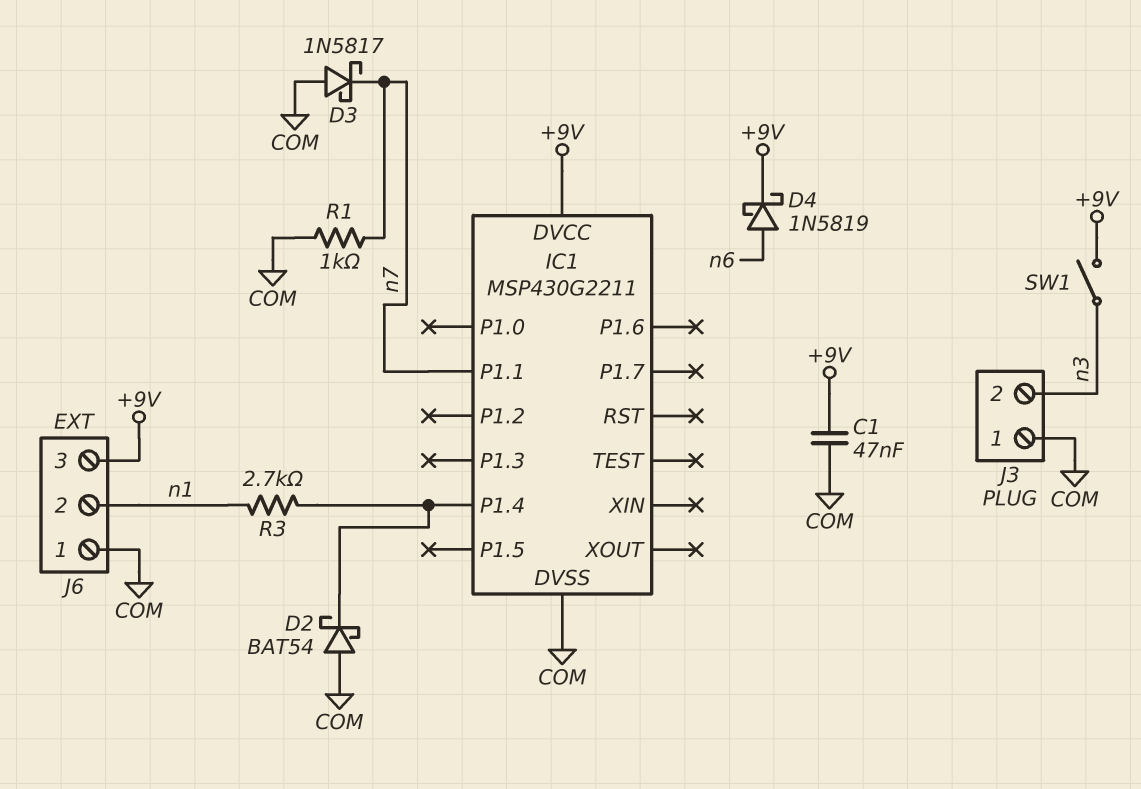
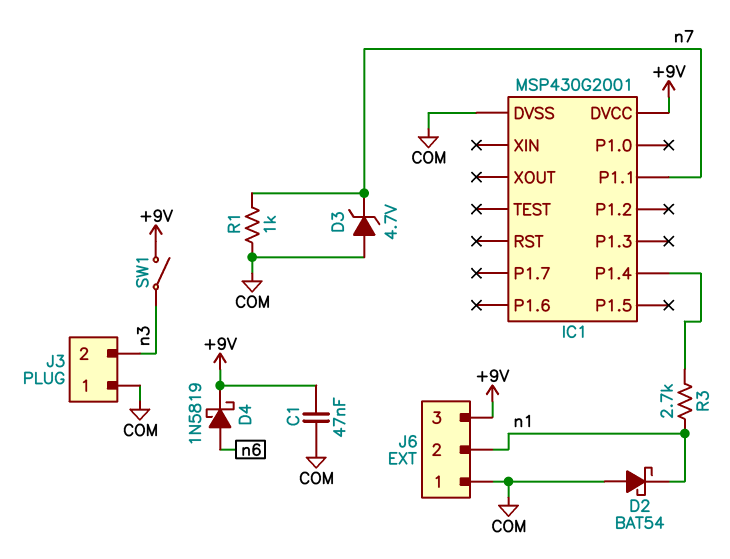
D2: schottky BAT54 (A COM, K IC1/P1.4) -> schottky BAT54 (A COM, K n1)
D3: schottky 1N5817 (A COM, K n7) -> zener 4.7V (A COM, K n7)
IC1: MSP430G2211 -> MSP430G2001

